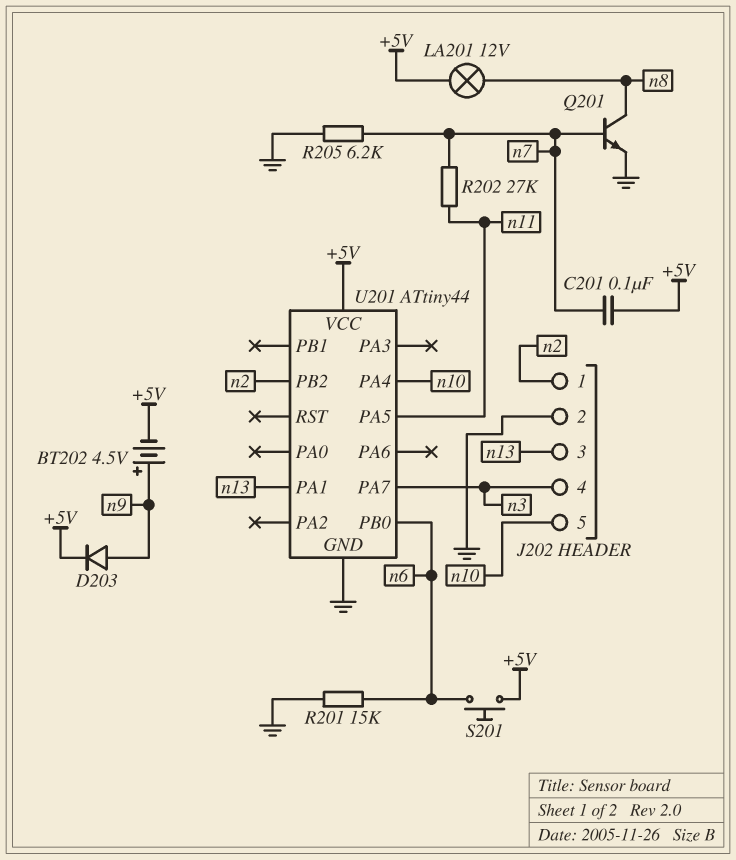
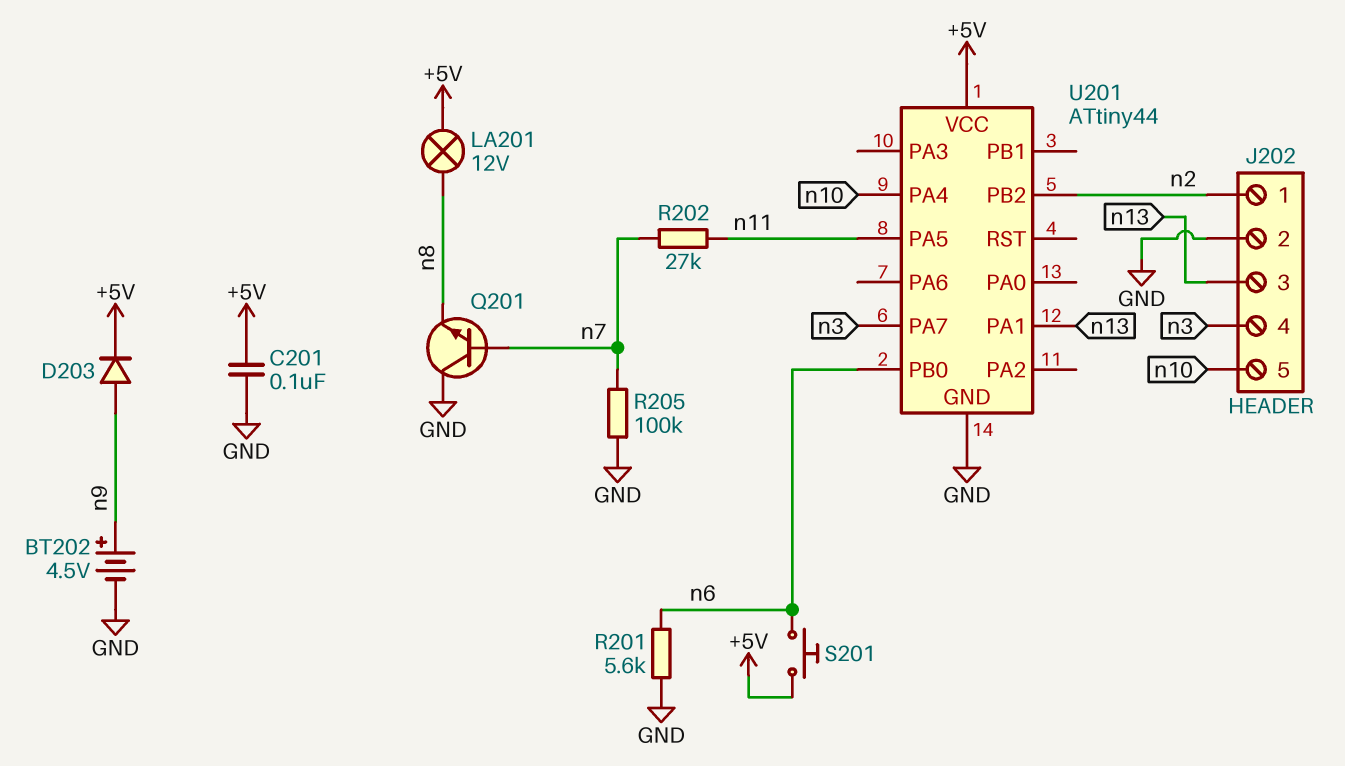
BT202: 4.5V (plus n9, minus +5V) -> 4.5V (plus n9, minus GND)
C201: 100nF (+5V, n7) -> 100nF (+5V, GND)
Q201: NPN (B n7, C n8, E GND) -> NPN (B n7, C GND, E n8)
R201: 15k (GND, n6) -> 5.6k (GND, n6)
R205: 6.2k (GND, n7) -> 100k (GND, n7)

